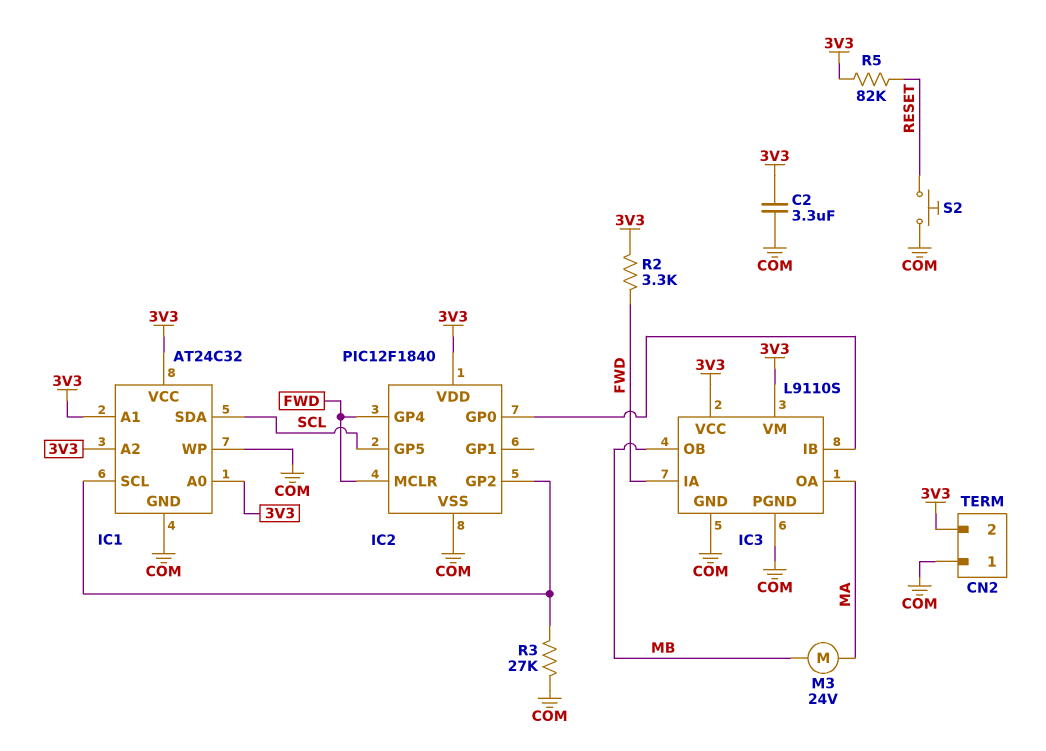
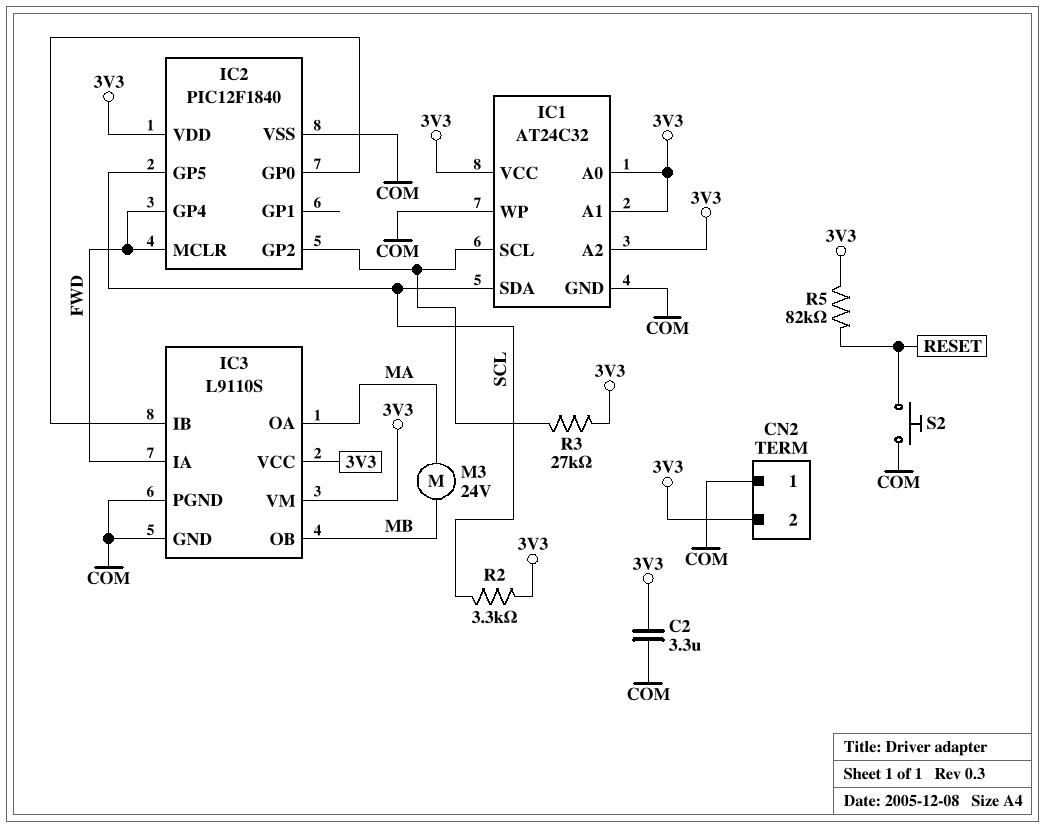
R2: 3.3k (3V3, FWD) -> 3.3k (3V3, SCL)
R3: 27k (COM, IC1/SCL) -> 27k (3V3, IC1/SCL)

